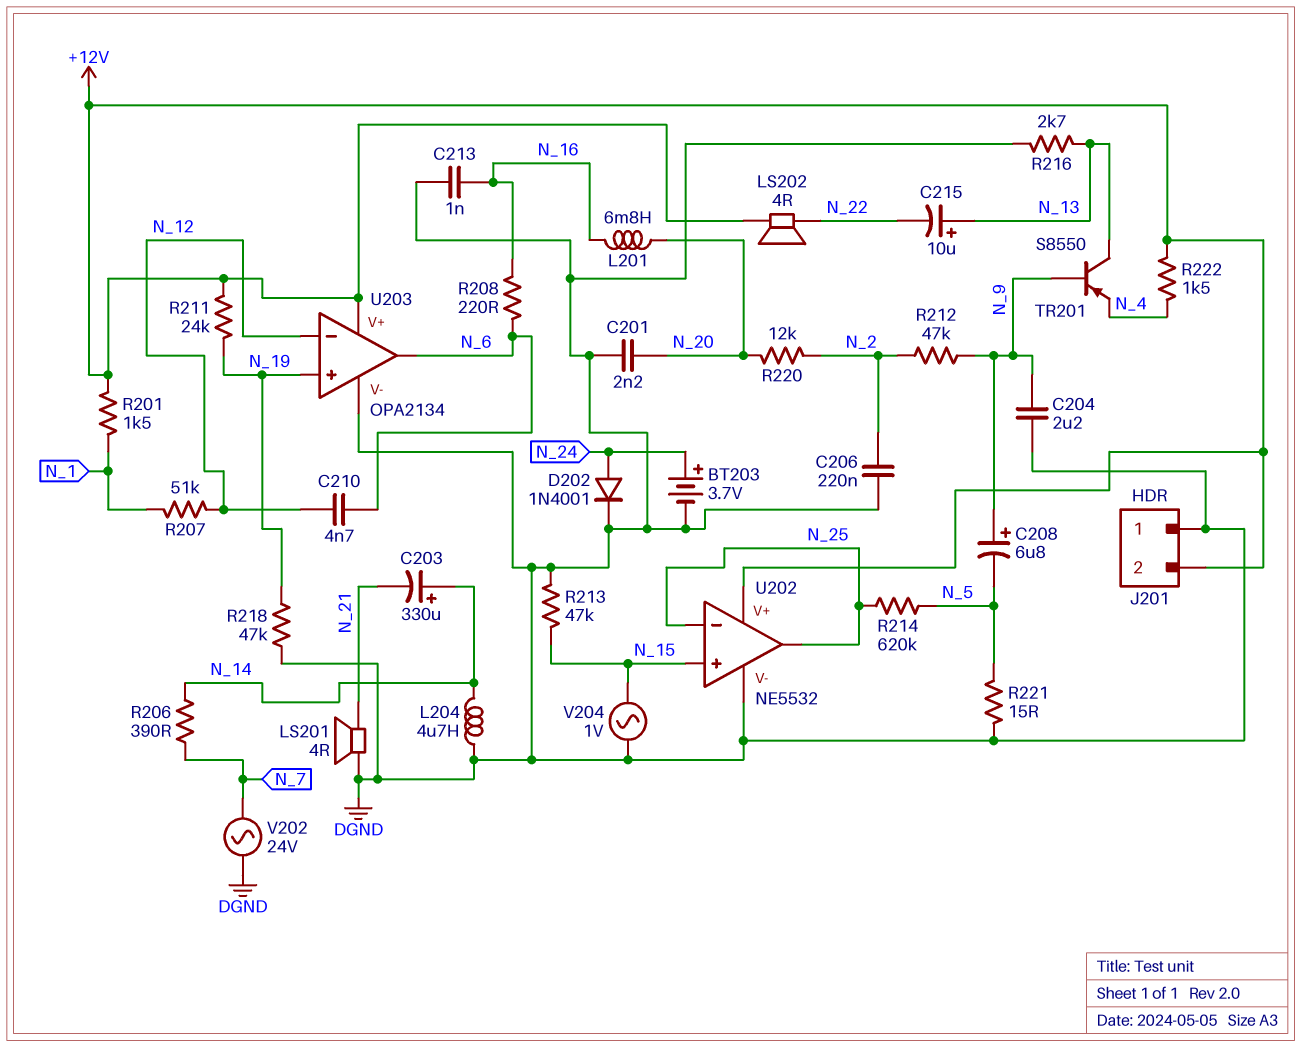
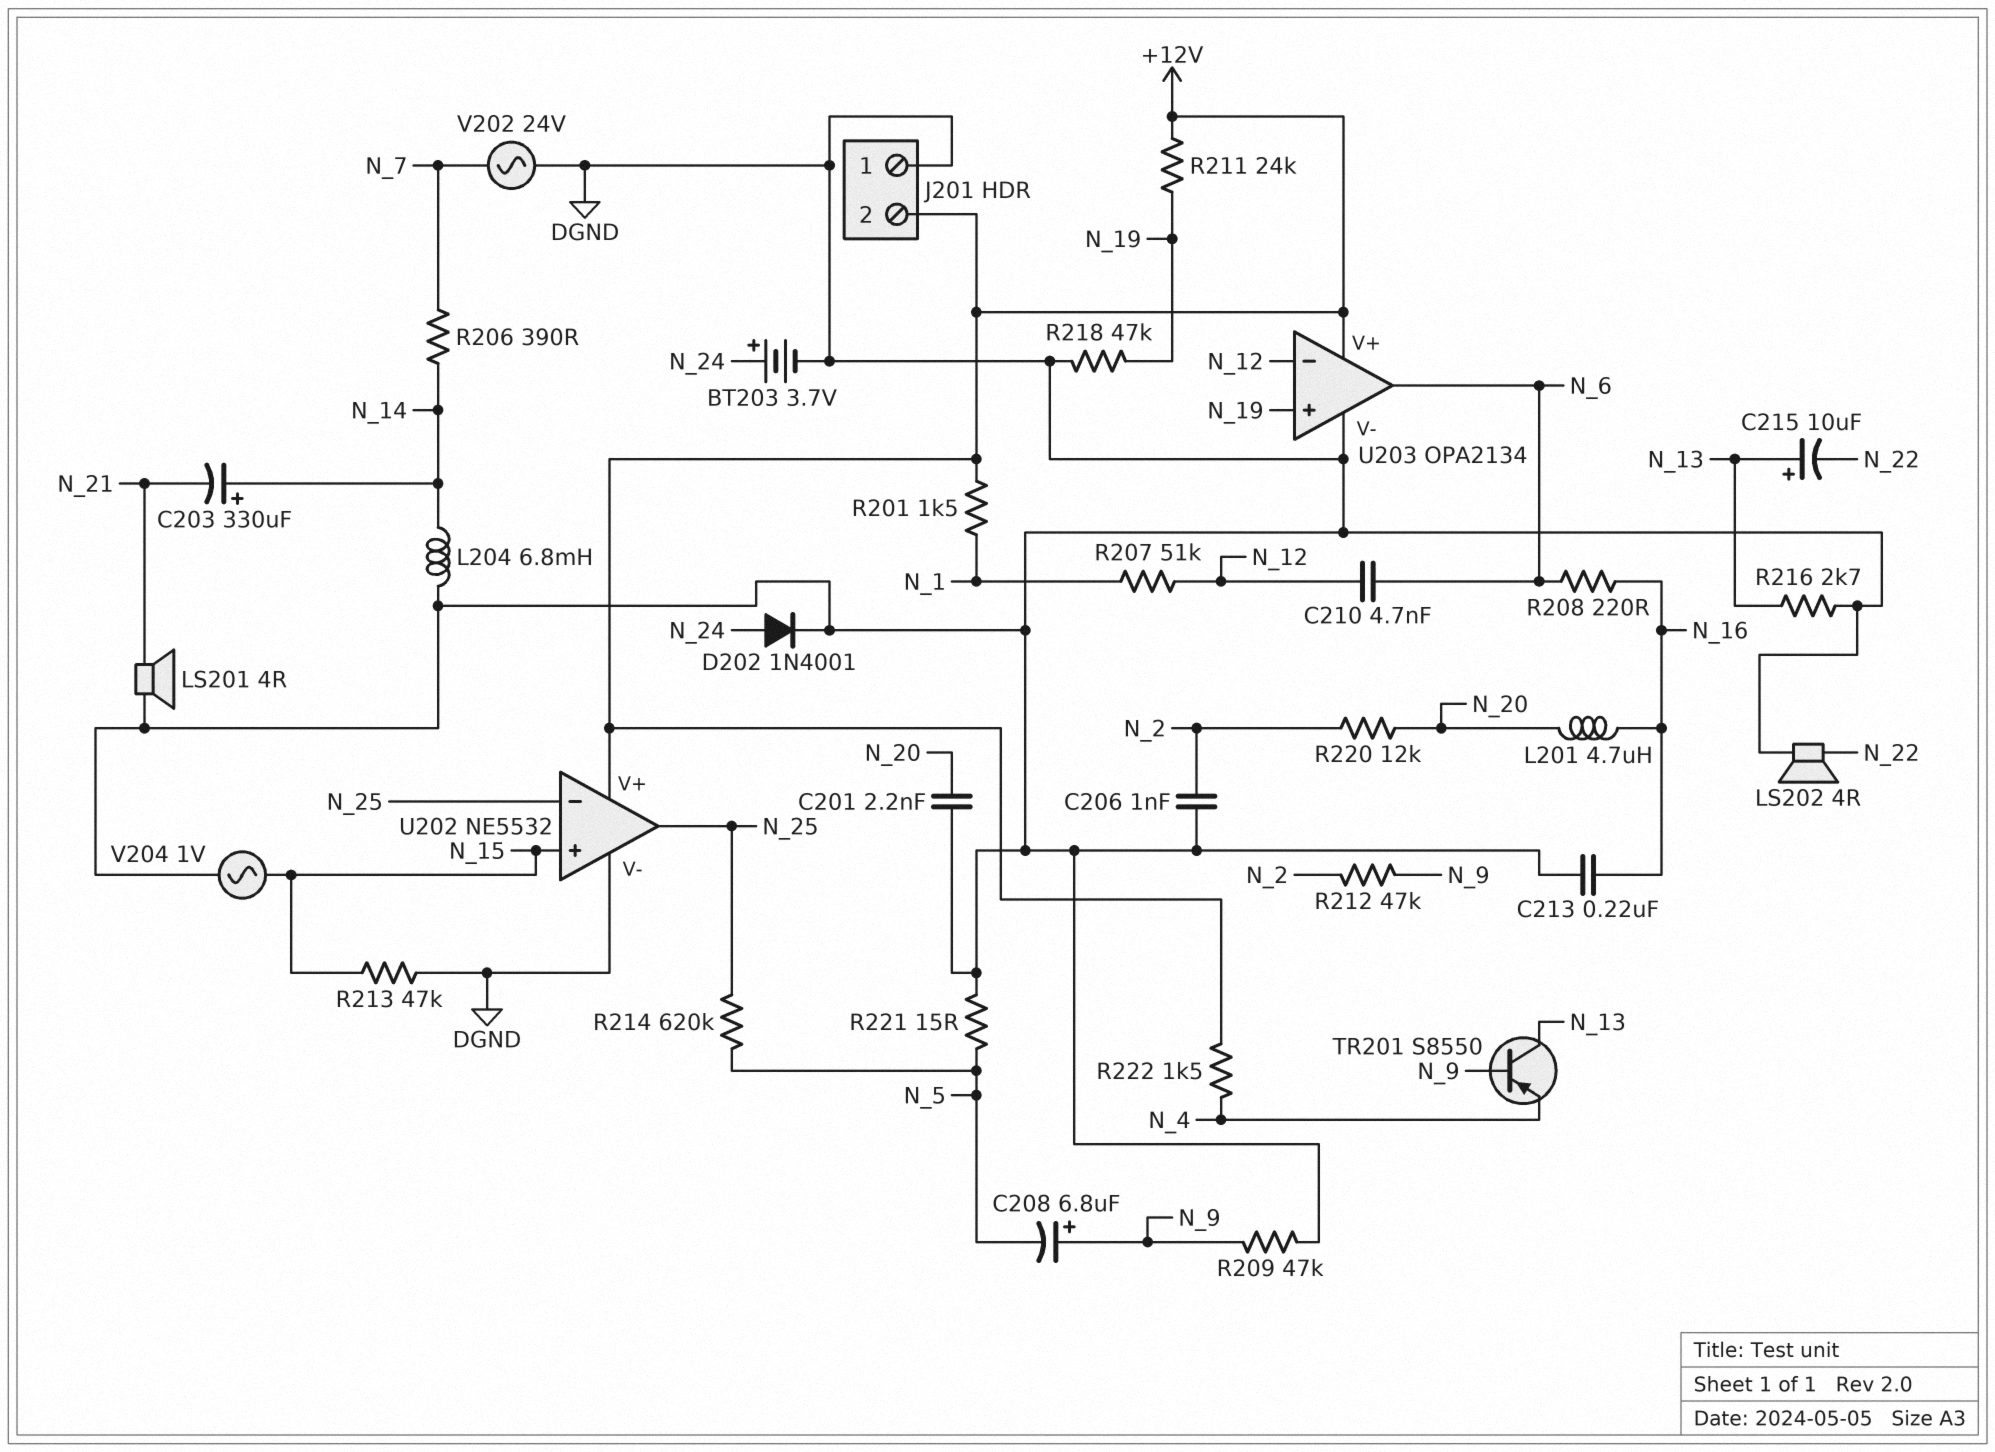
C204: 2.2uF (DGND, N_9) -> none
C206: 220nF (DGND, N_2) -> 1nF (DGND, N_2)
C213: 1nF (DGND, N_16) -> 220nF (DGND, N_16)
L201: 6.8mH (N_16, N_20) -> 4.7uH (N_16, N_20)
L204: 4.7uH (DGND, N_14) -> 6.8mH (DGND, N_14)
LS202: speaker 4R (+12V, N_22) -> speaker 4R (DGND, N_22)
R209: none -> 47k (DGND, N_9)

